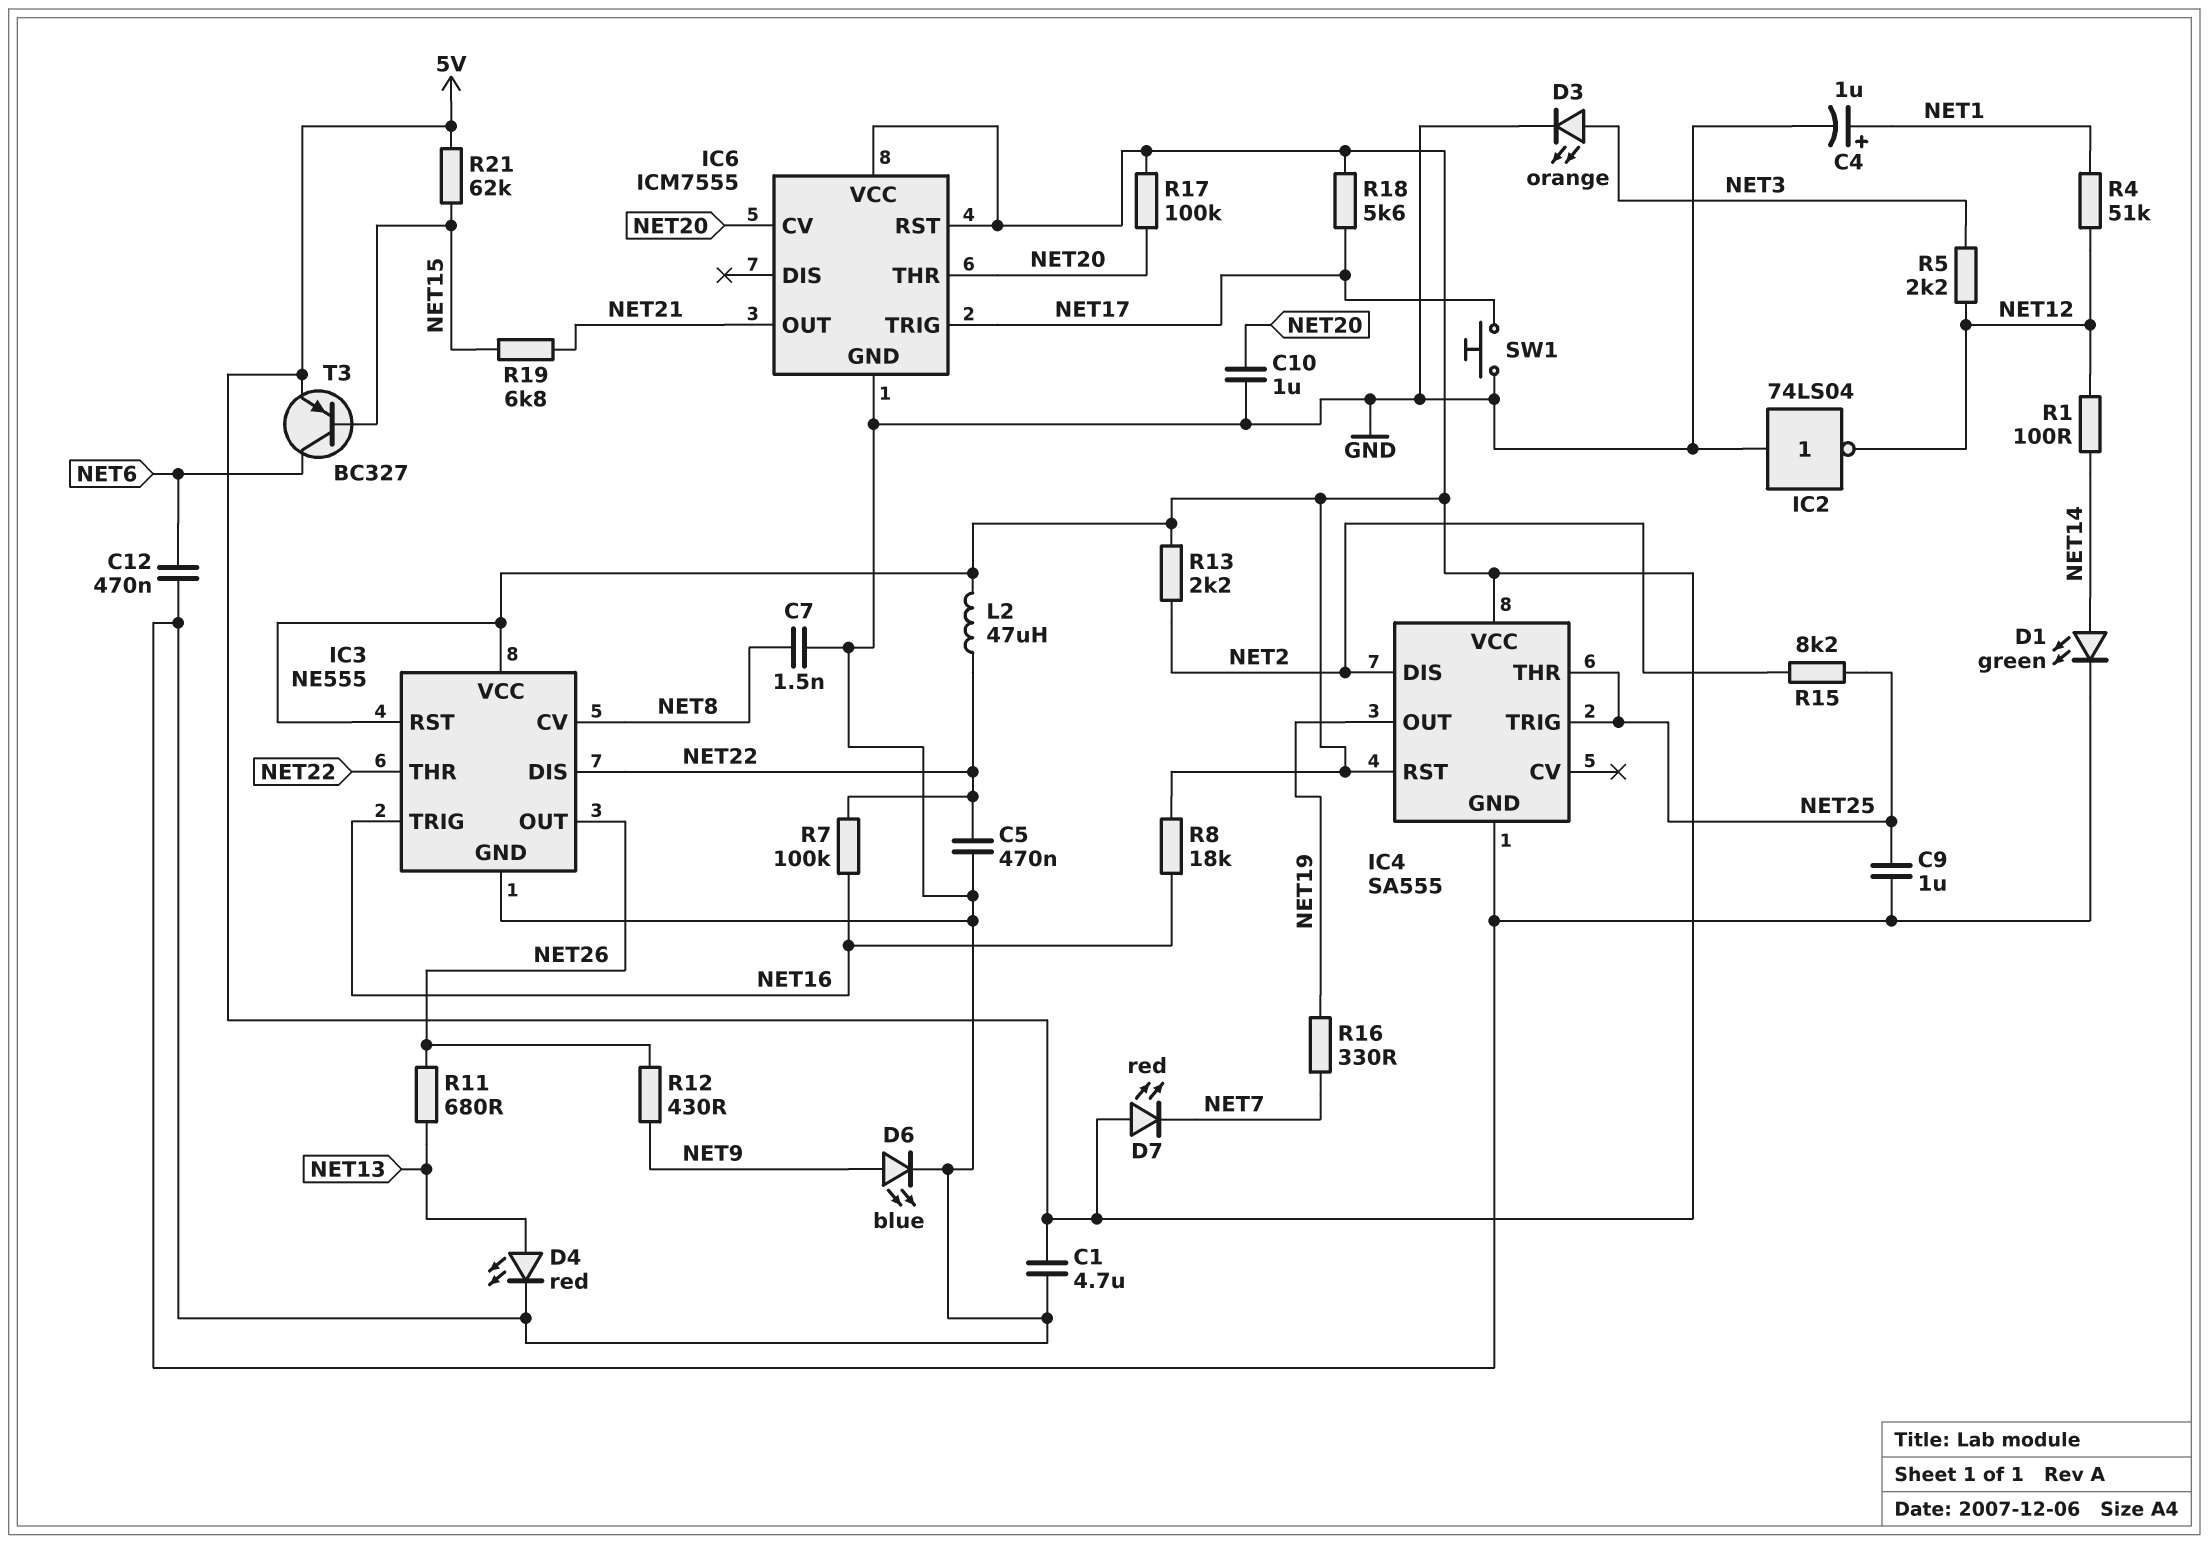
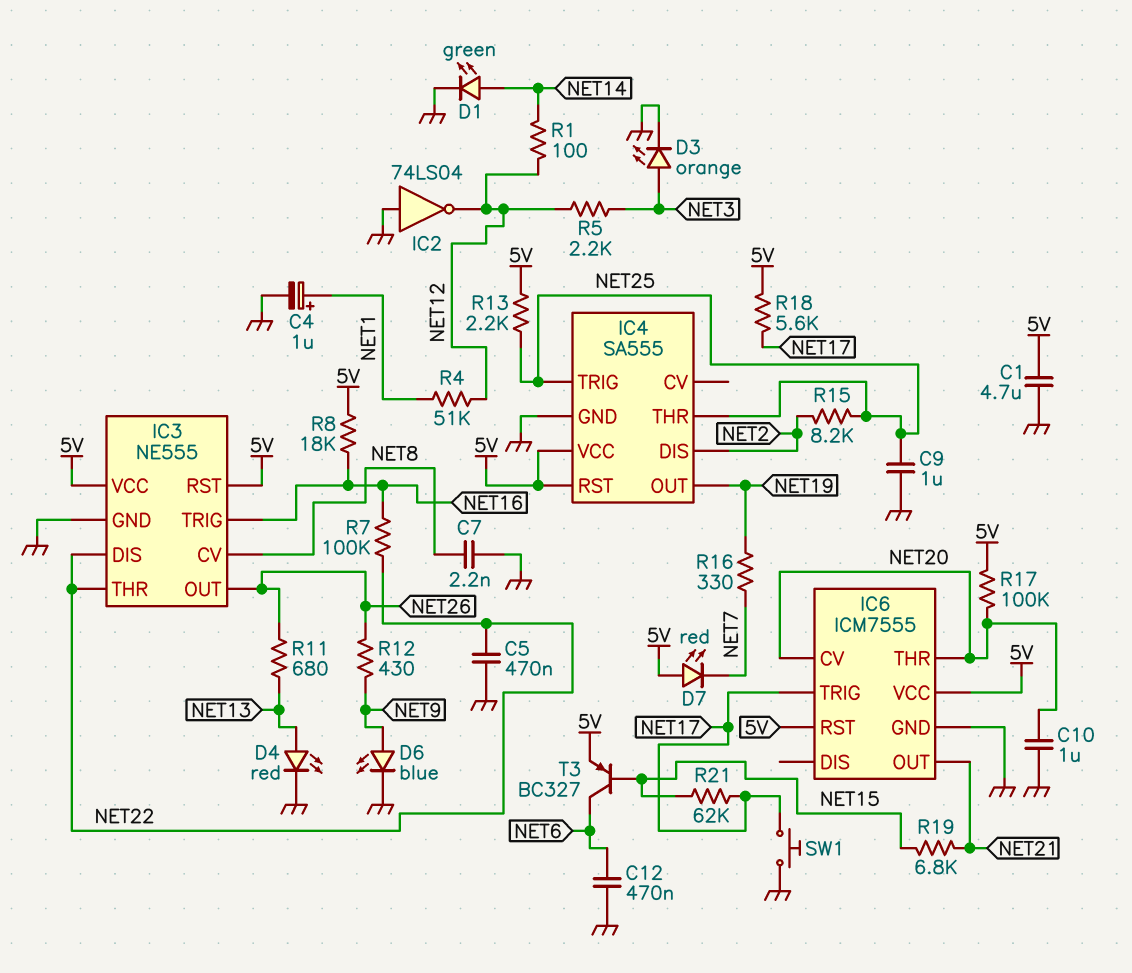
C7: 1.5nF (GND, NET8) -> 2.2nF (GND, NET8)
L2: 47uH (5V, NET22) -> none
R13: 2.2k (5V, NET2) -> 2.2k (5V, NET25)
R21: 62k (5V, NET15) -> 62k (NET15, NET17)

